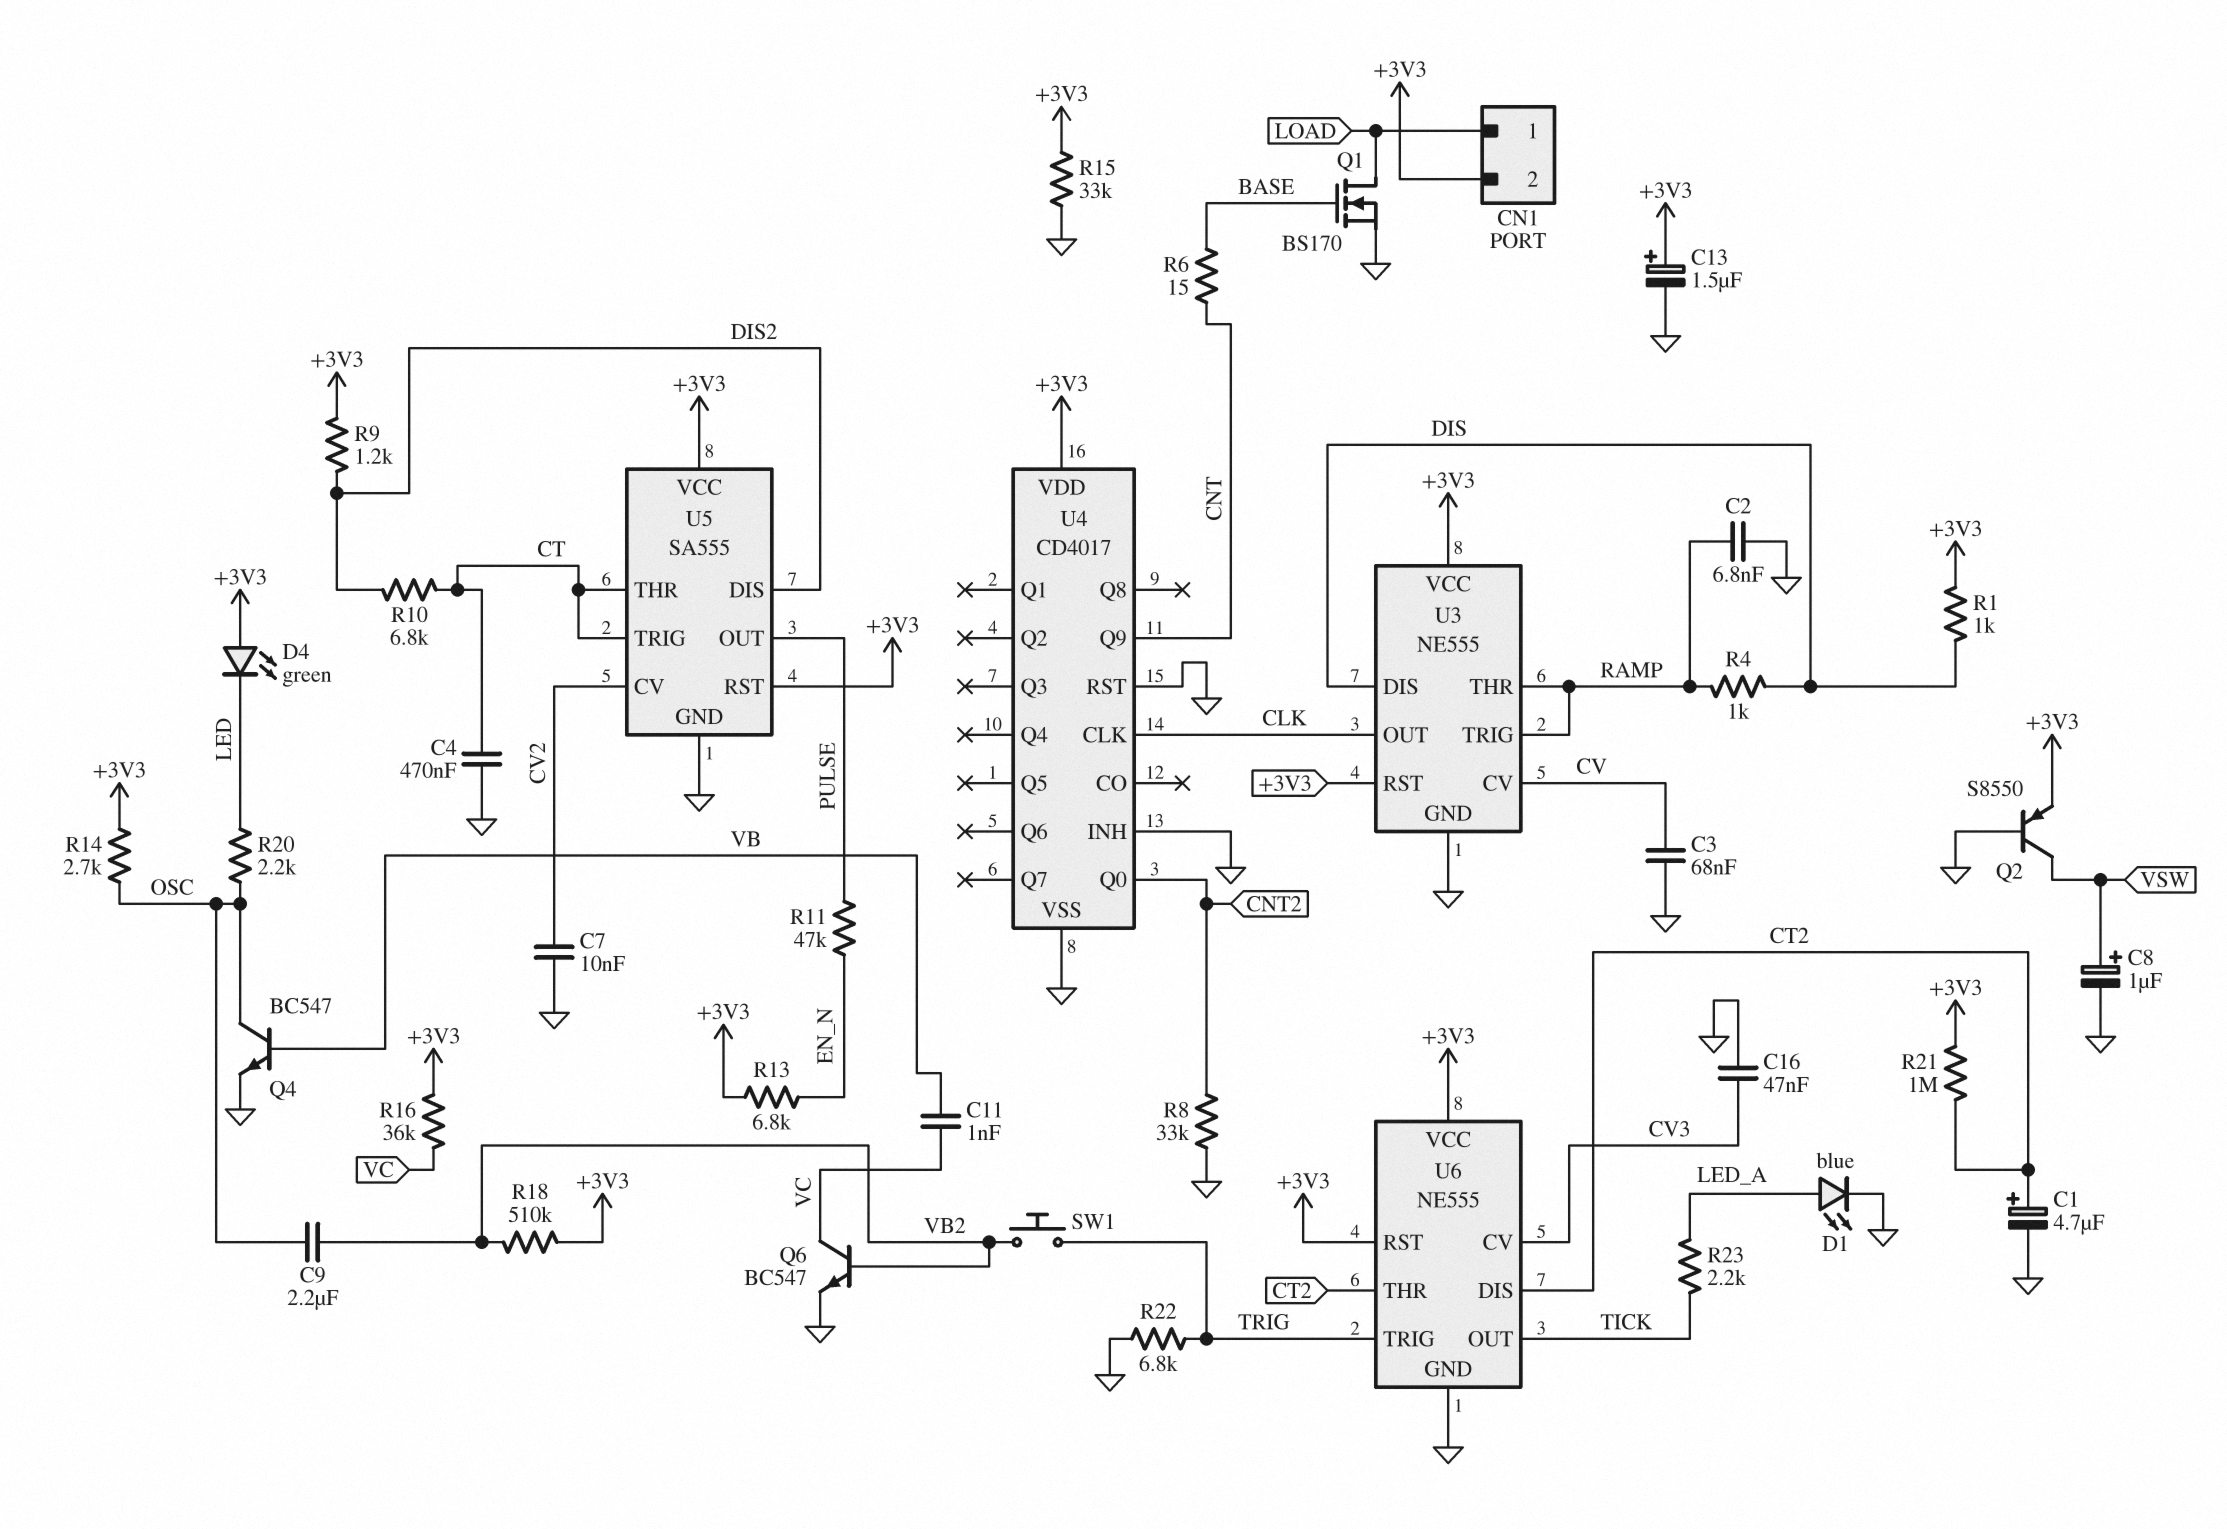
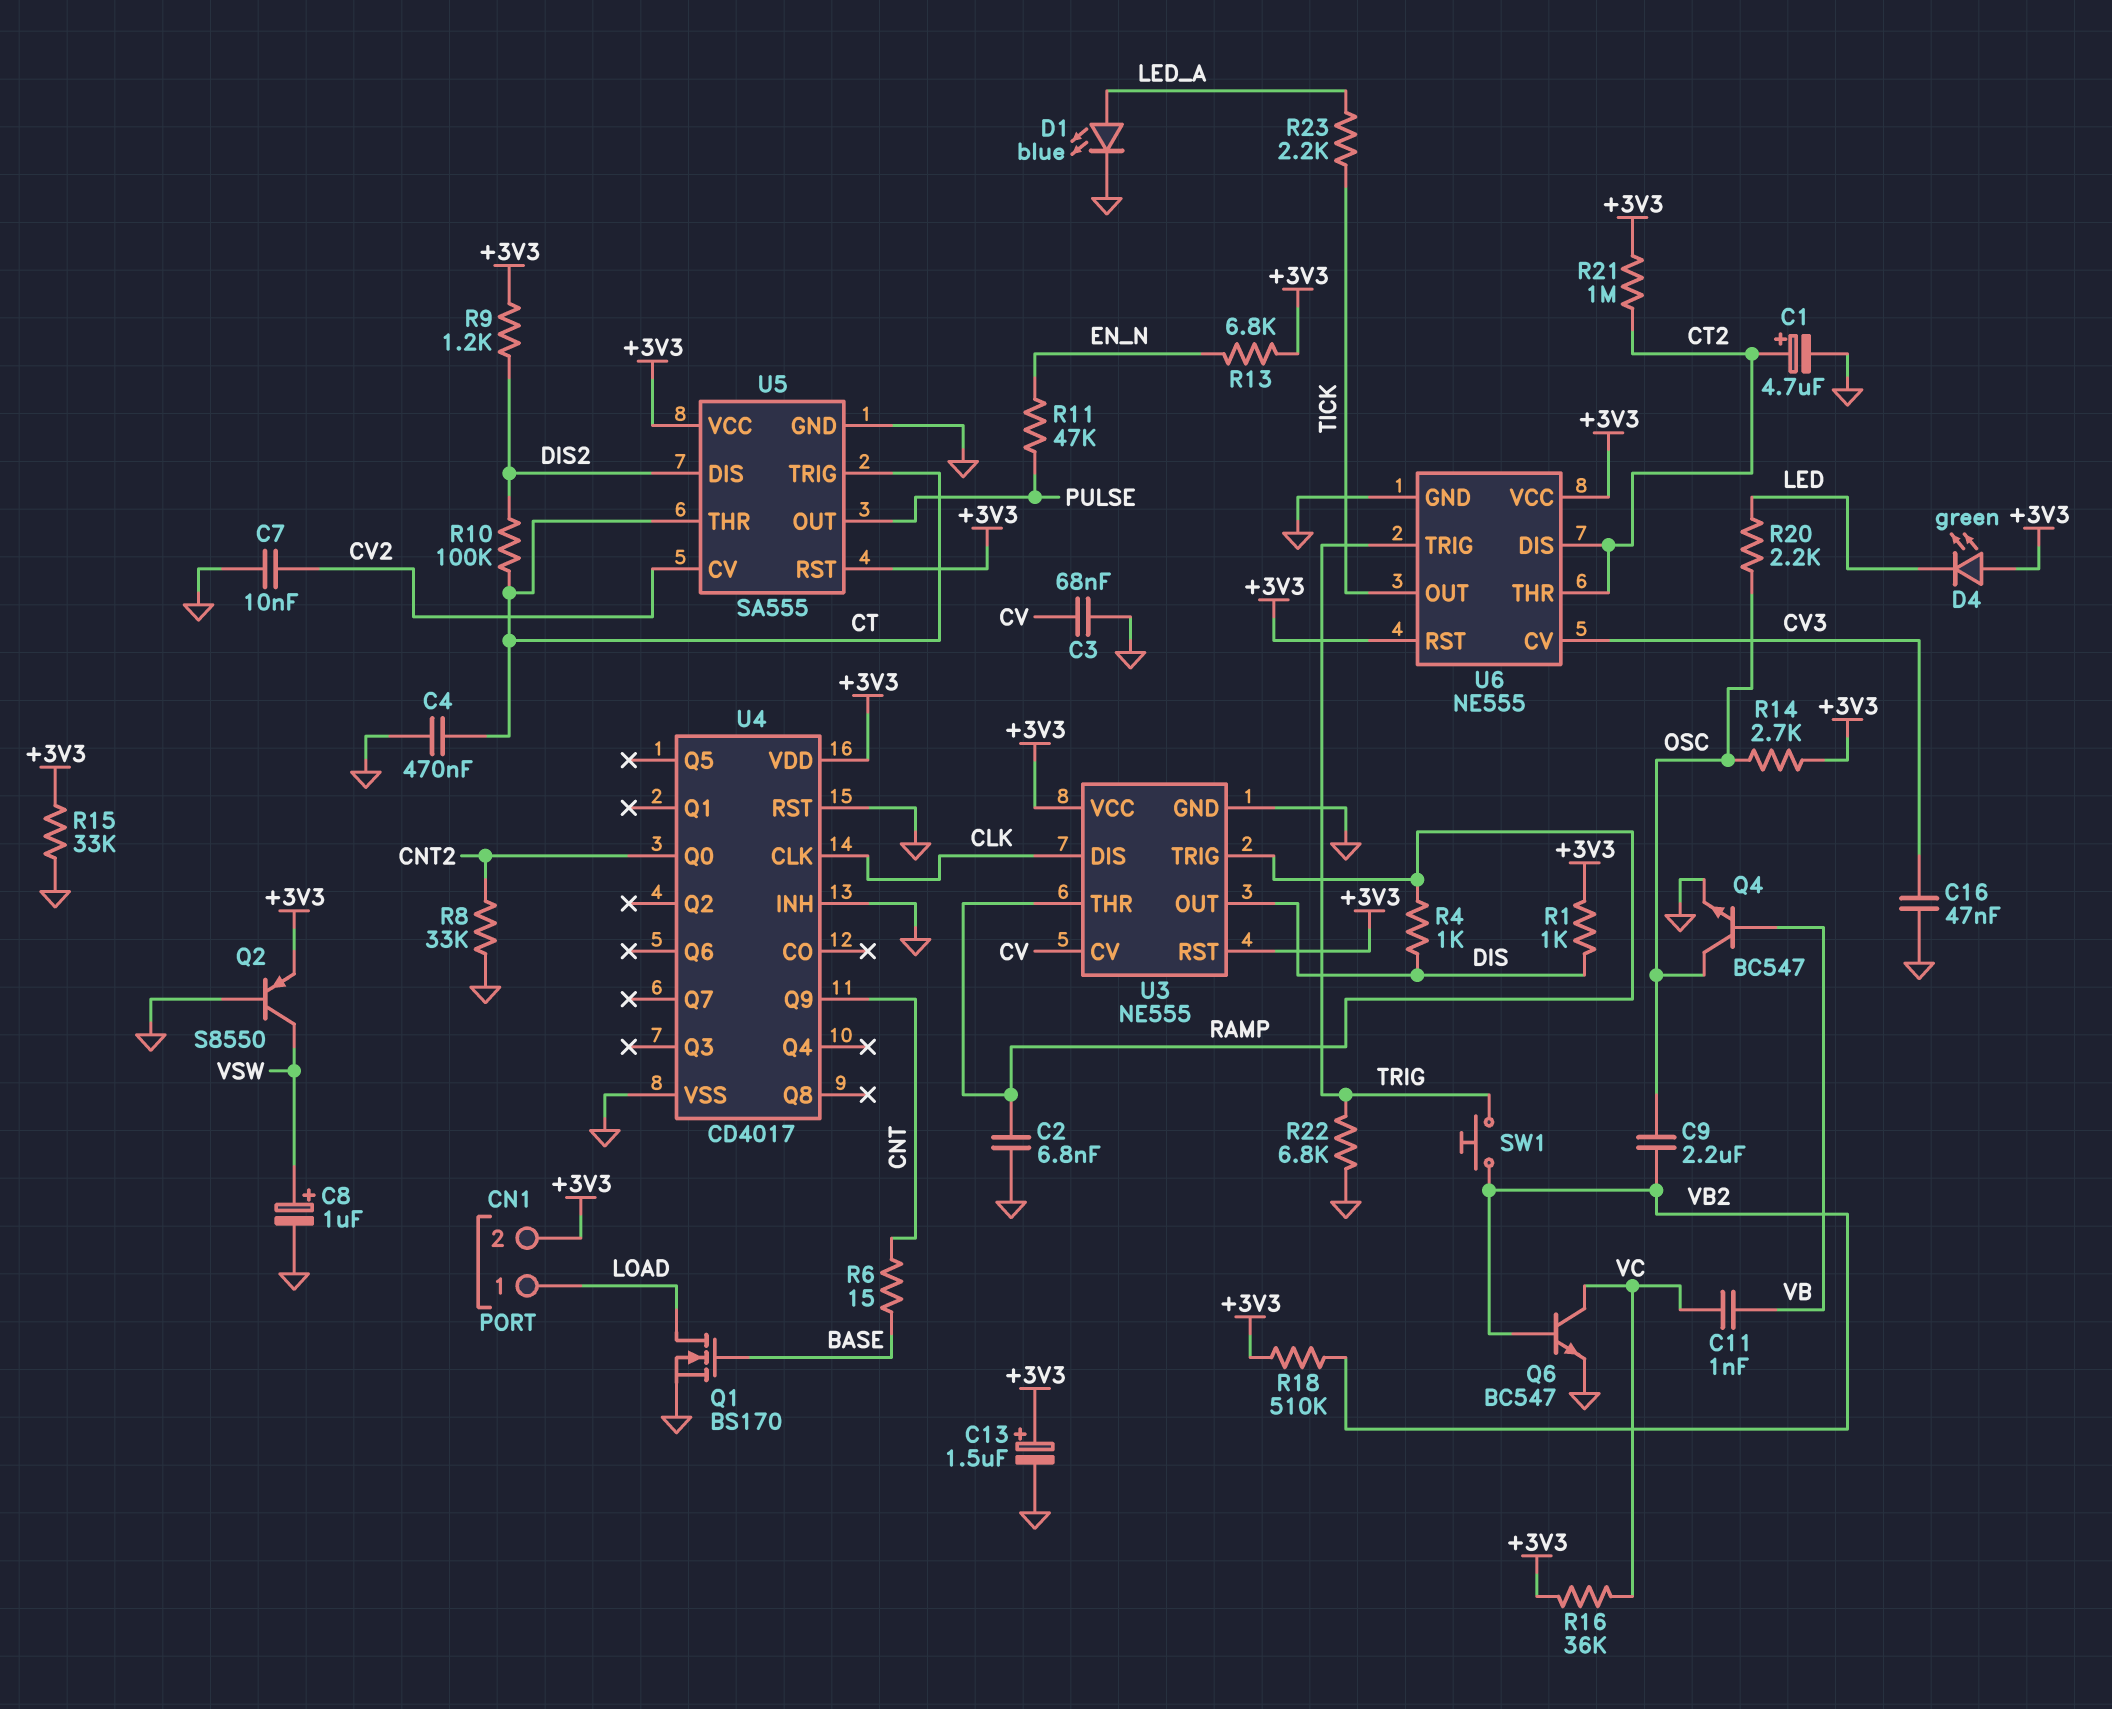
R10: 6.8k (CT, DIS2) -> 100k (CT, DIS2)
U3 pin DIS: DIS -> CLK
U3 pin OUT: CLK -> DIS

